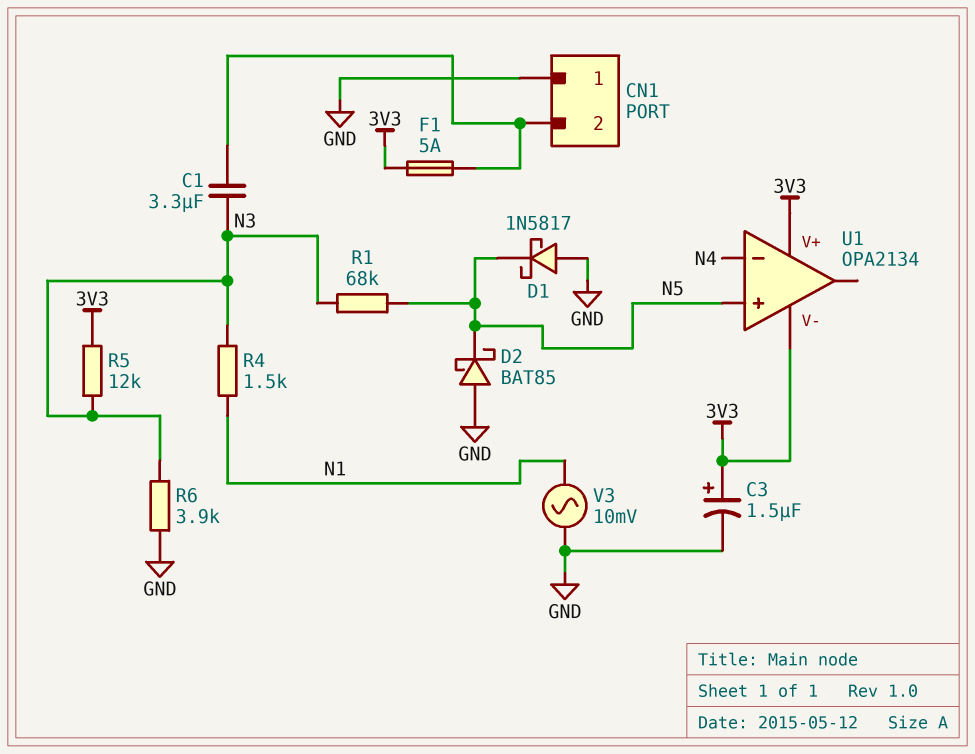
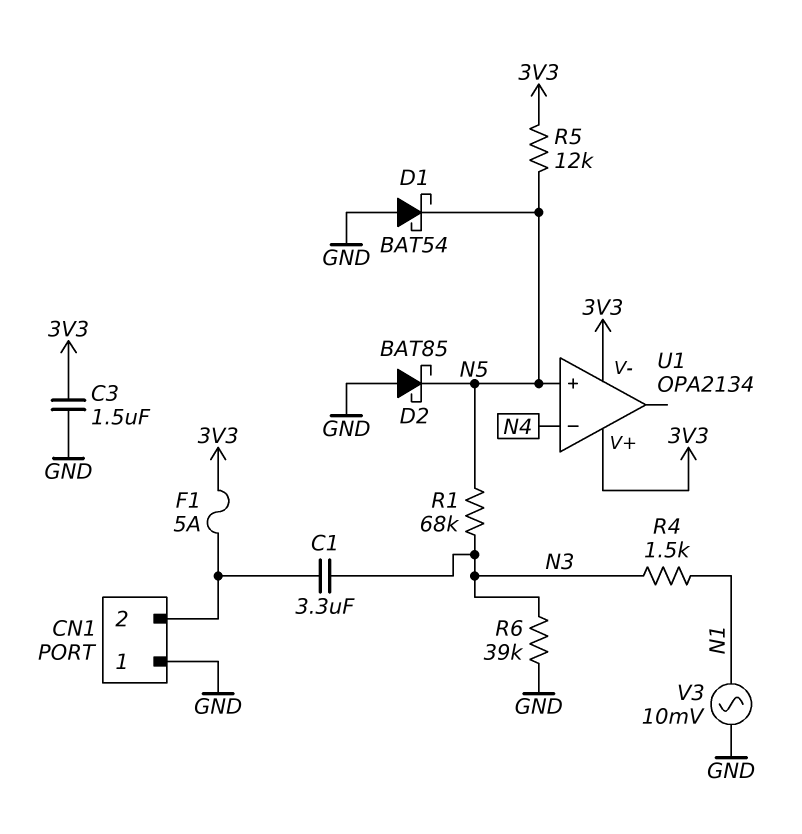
C3: 1.5uF (plus 3V3, minus GND) -> 1.5uF (3V3, GND)
D1: schottky 1N5817 (A GND, K N5) -> schottky BAT54 (A GND, K N5)
R5: 12k (3V3, N3) -> 12k (3V3, N5)
R6: 3.9k (GND, N3) -> 39k (GND, N3)

